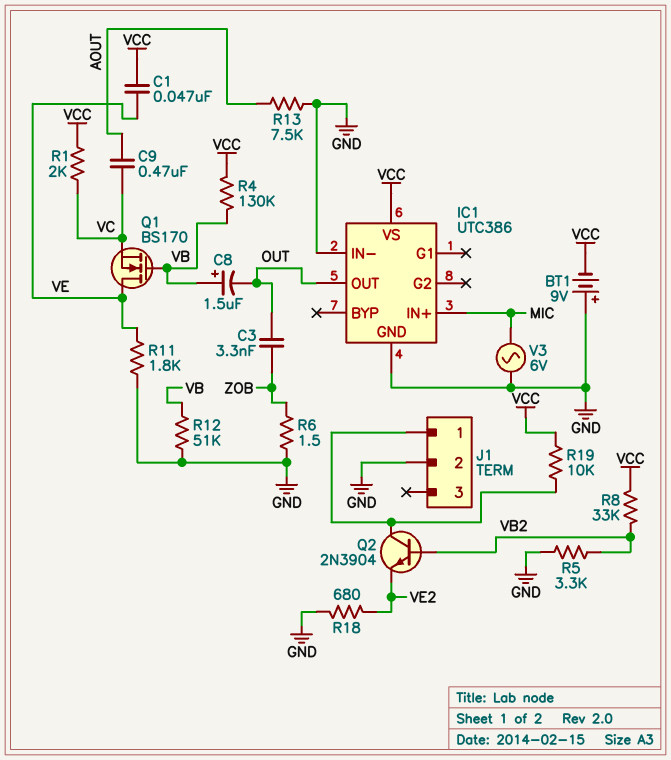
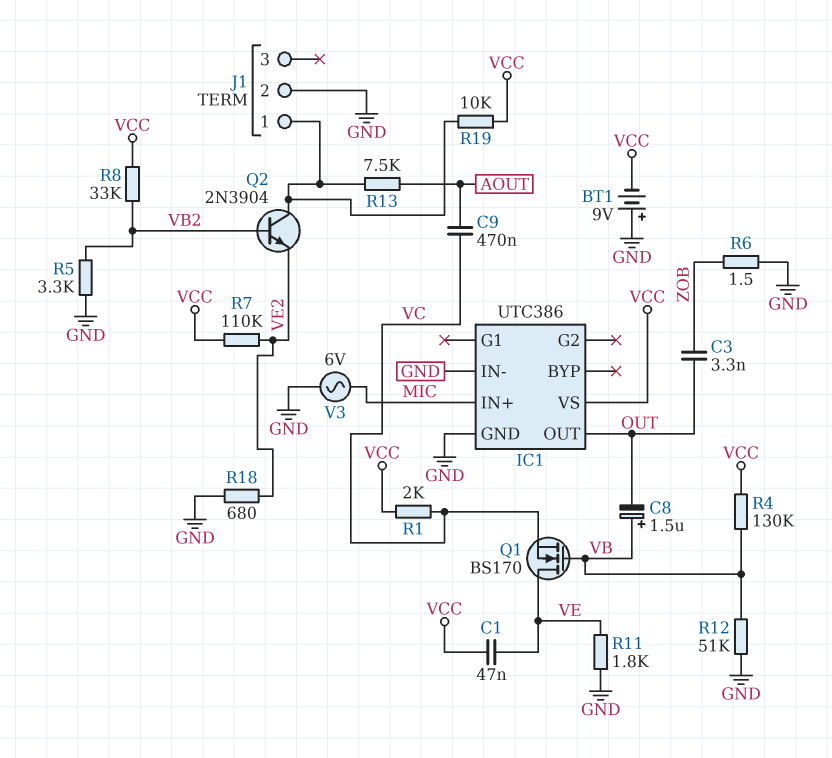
R7: none -> 110k (VCC, VE2)
R13: 7.5k (AOUT, GND) -> 7.5k (AOUT, J1/1)

